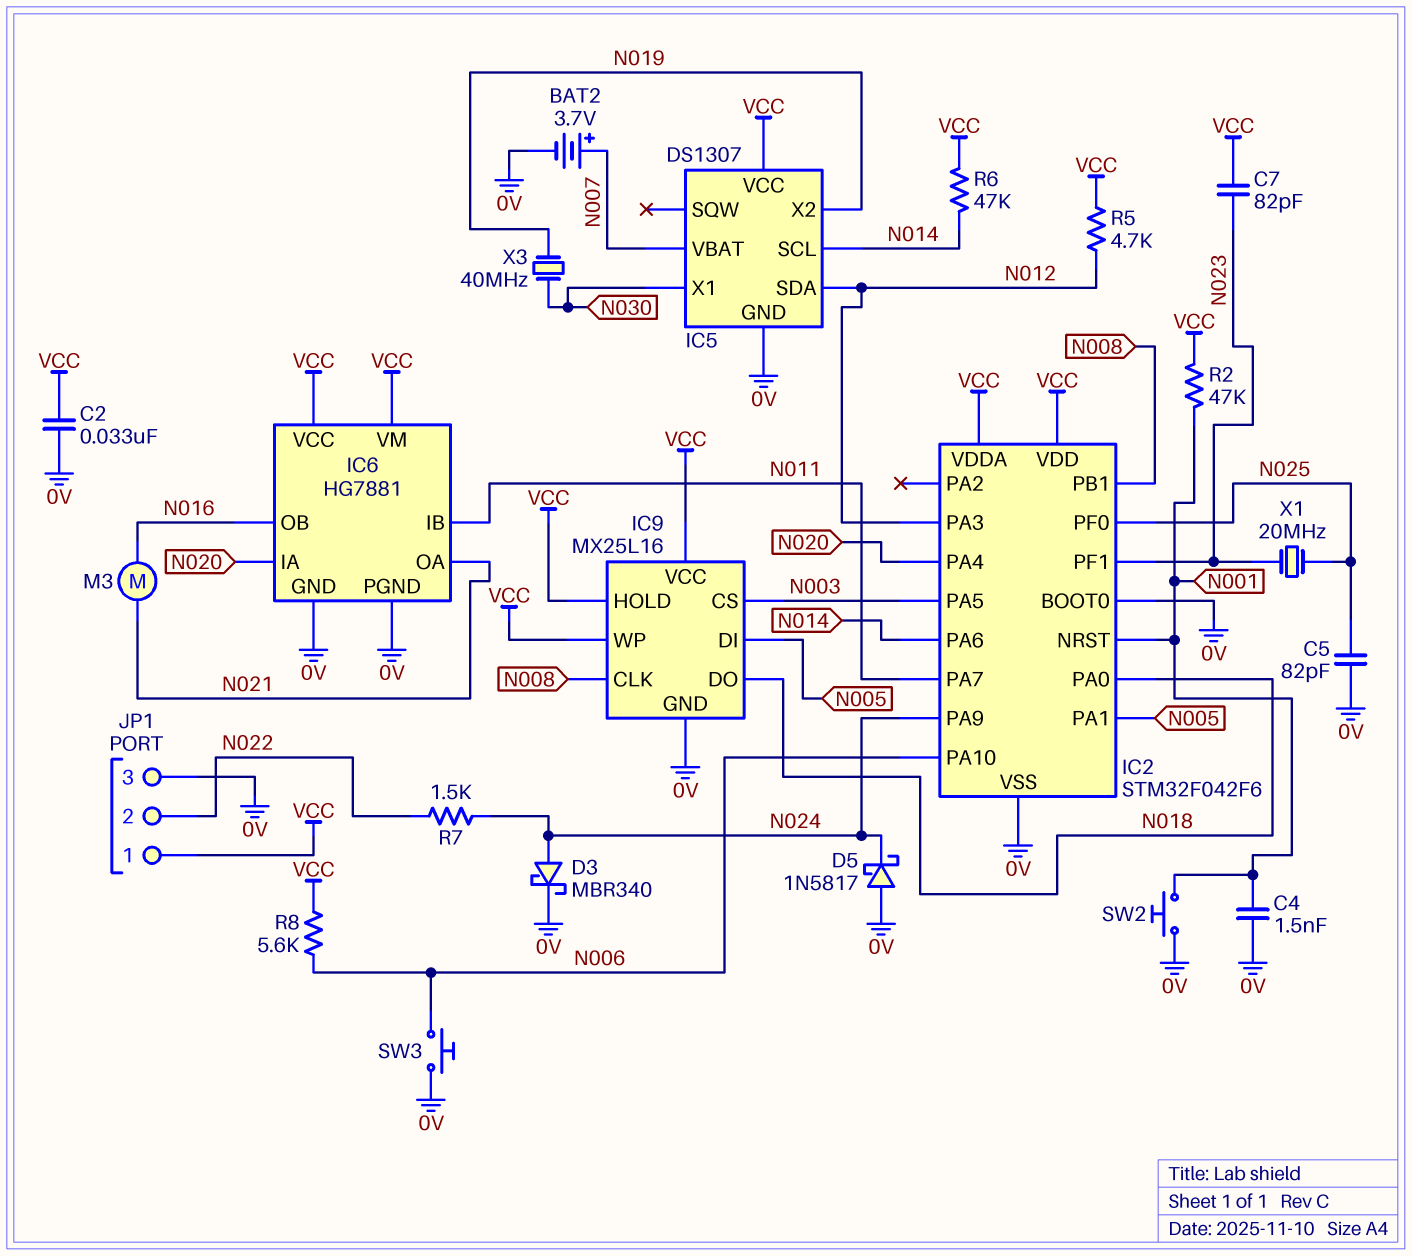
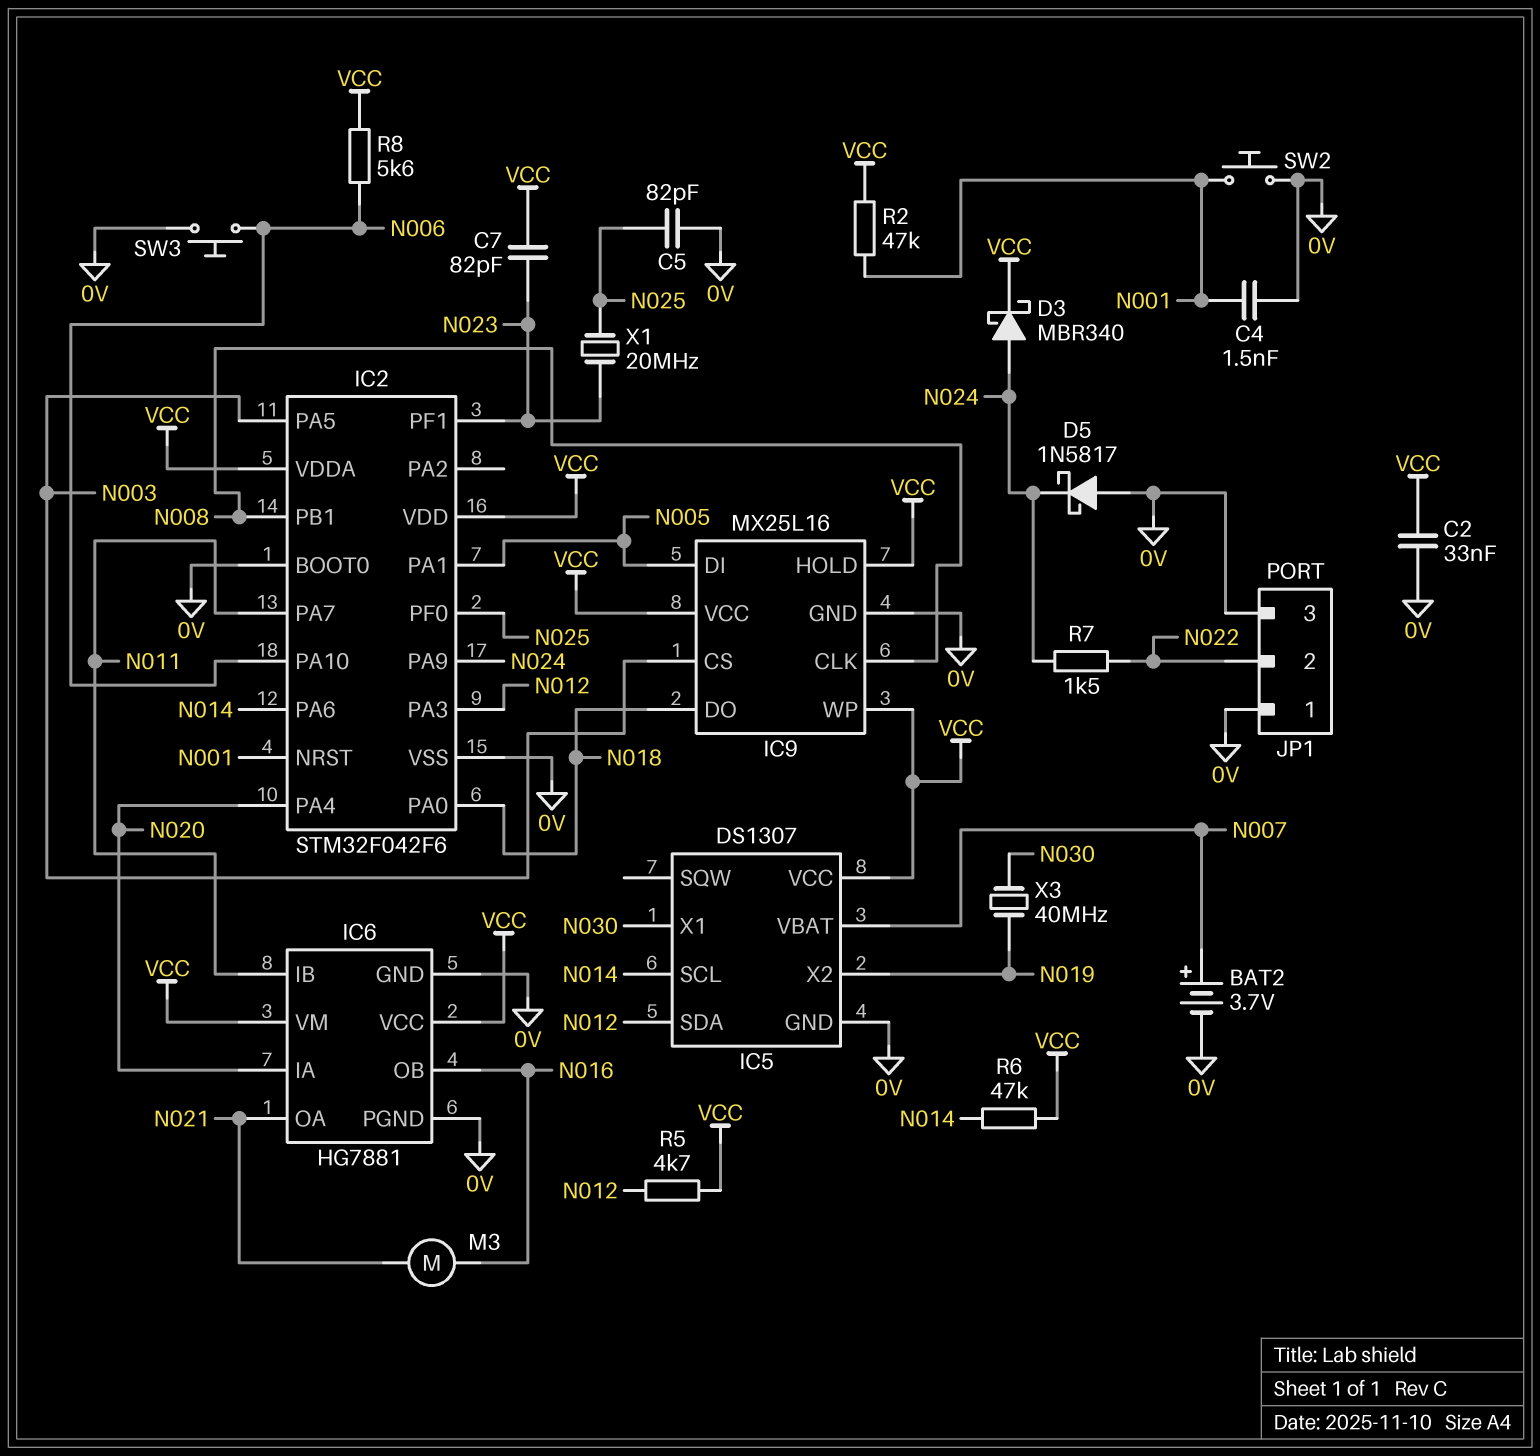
D3: schottky MBR340 (A N024, K 0V) -> schottky MBR340 (A N024, K VCC)
JP1 pin 1: VCC -> 0V

